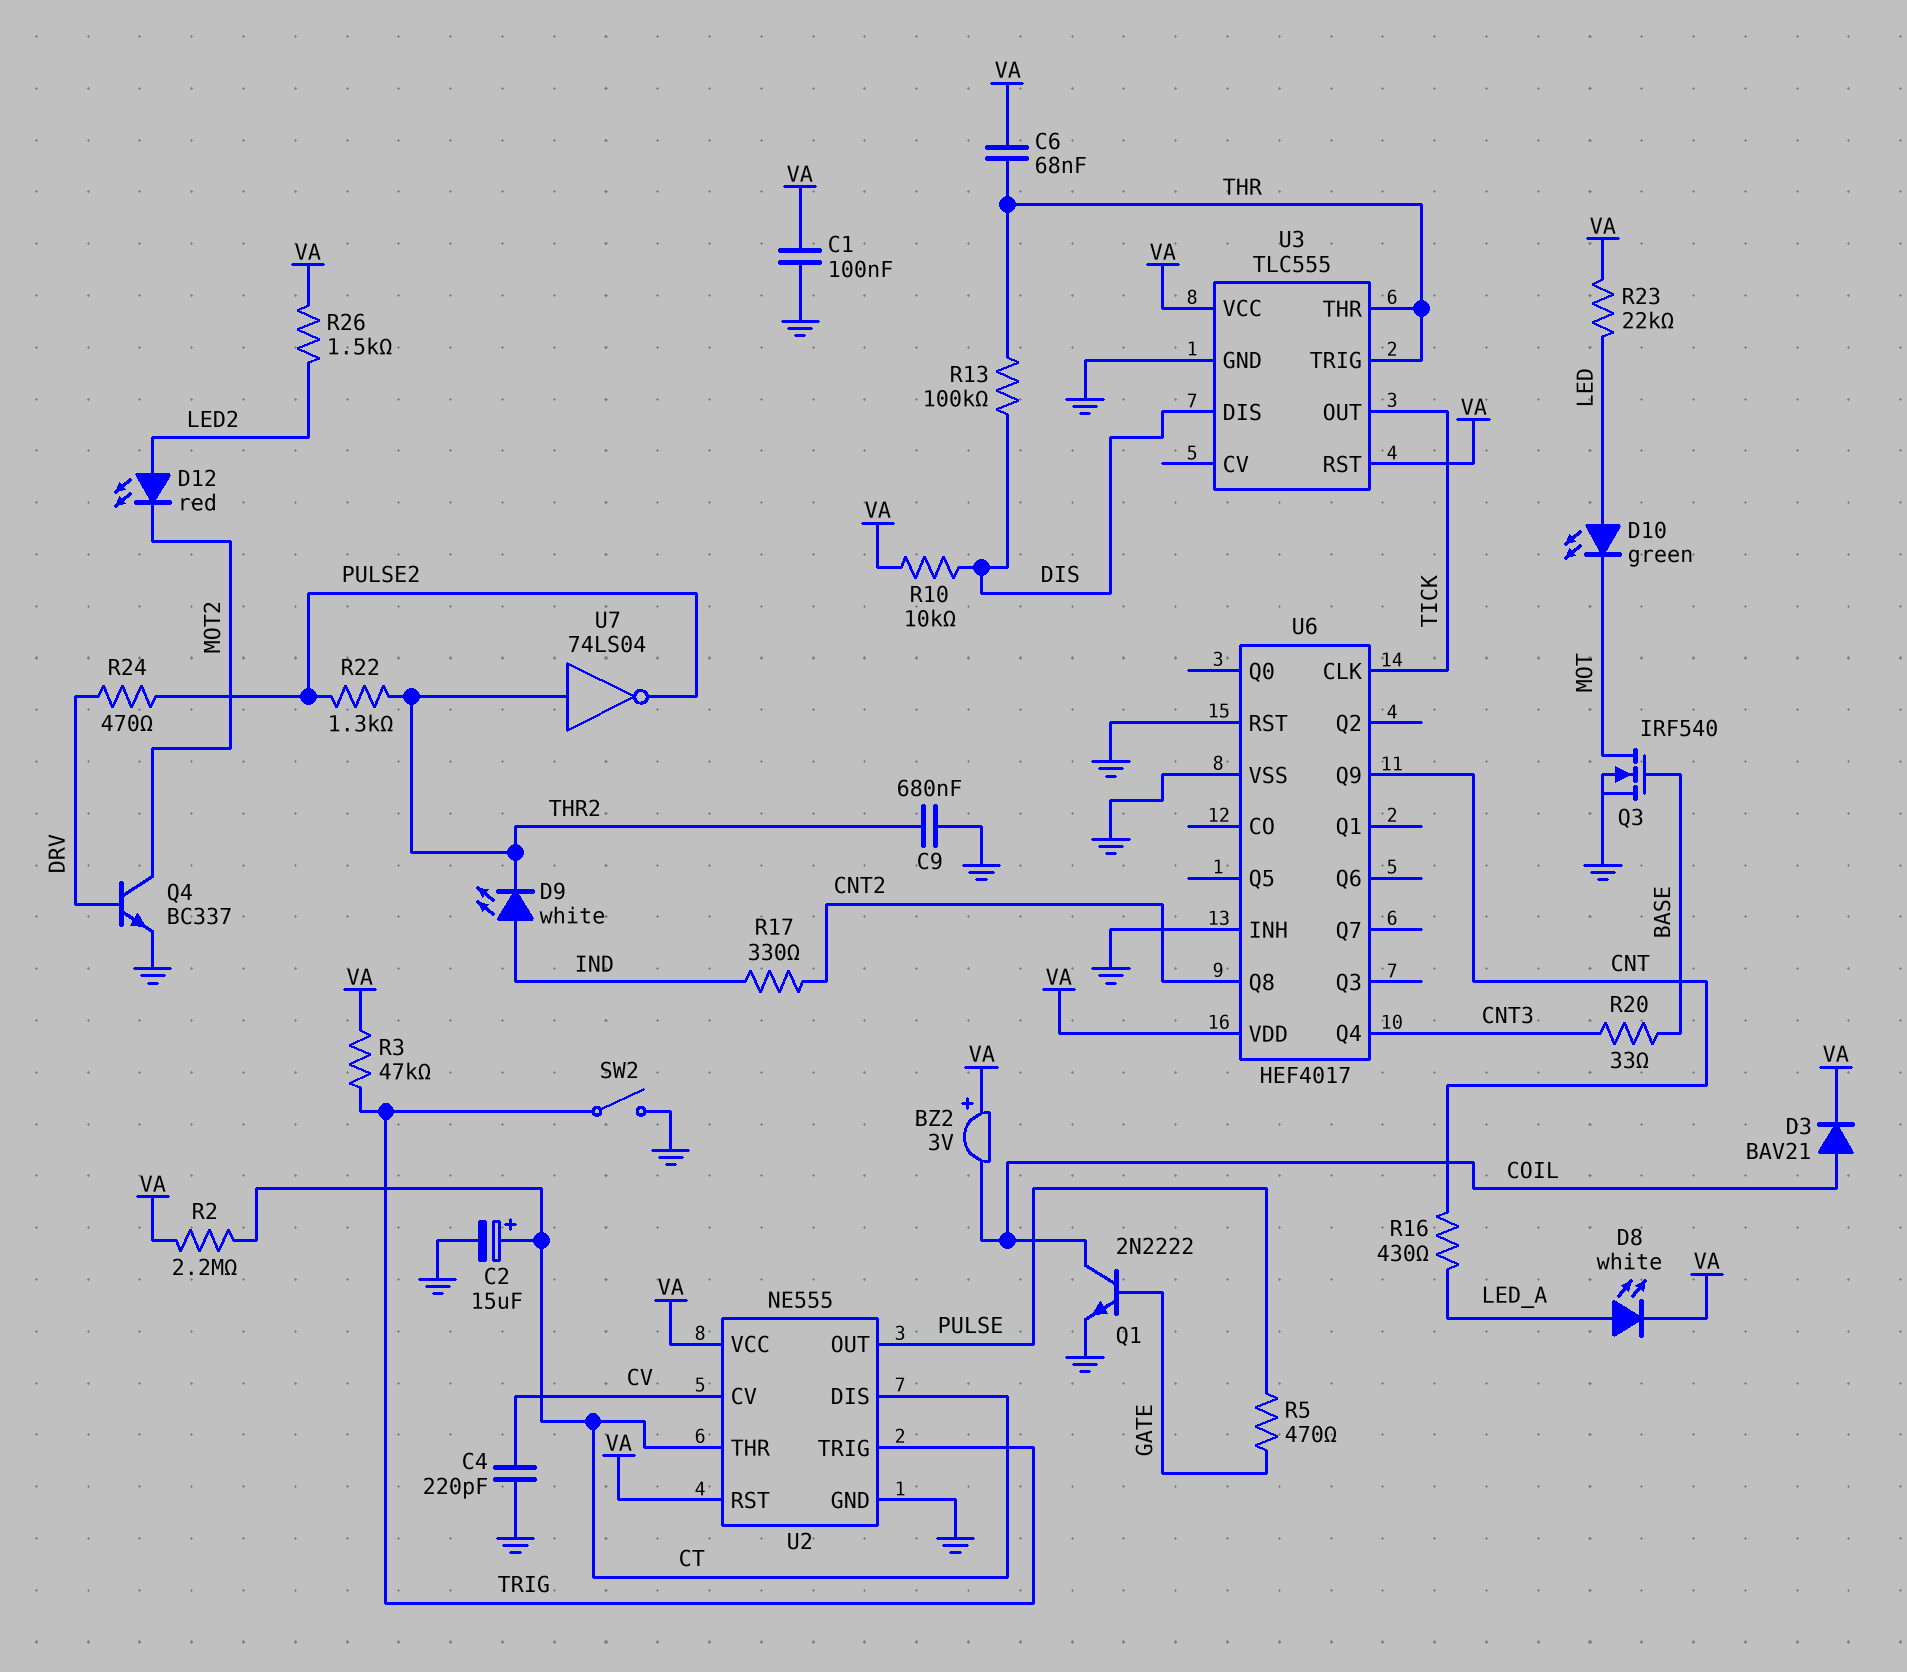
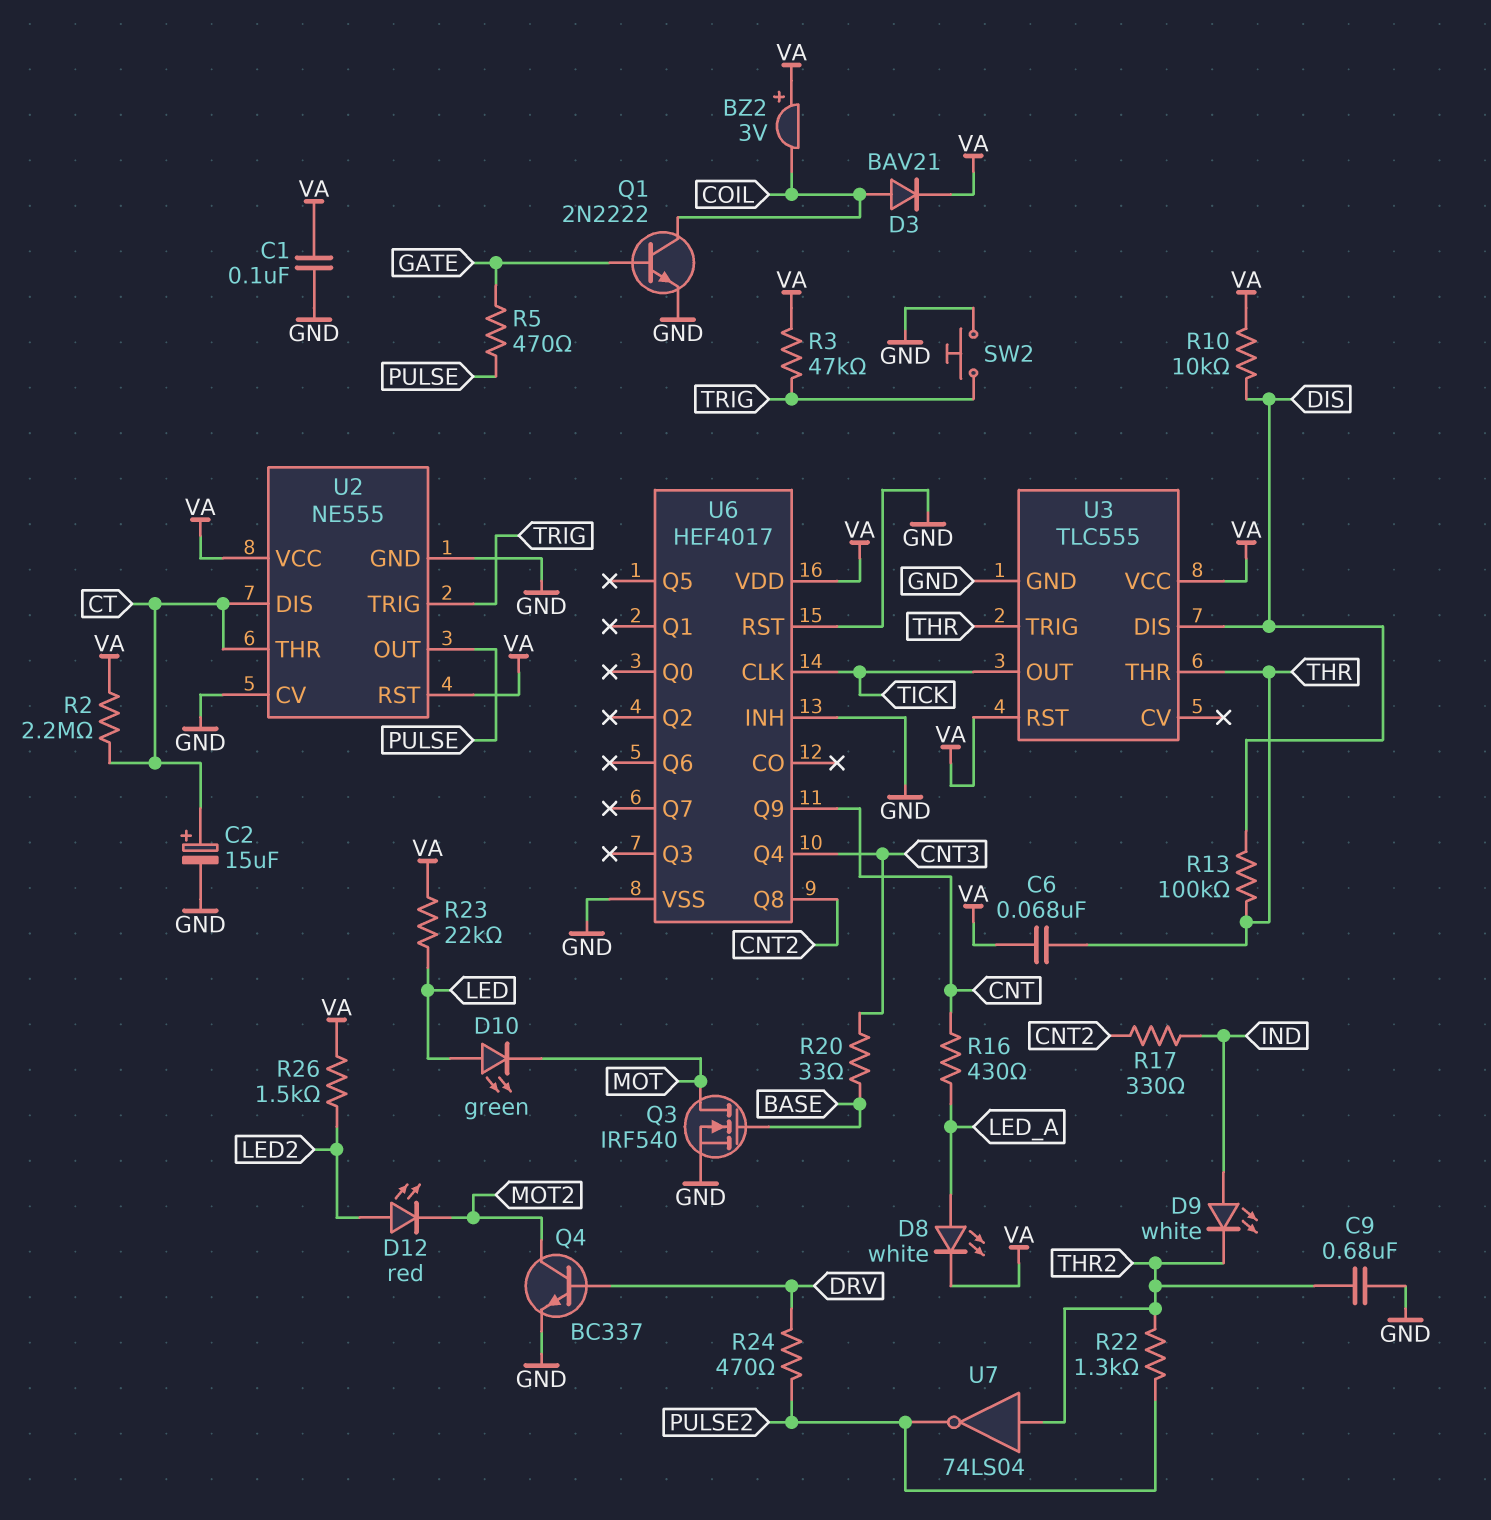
C4: 220pF (CV, GND) -> none
SW2: switch (GND, TRIG) -> button (GND, TRIG)
U2 pin CV: CV -> GND

